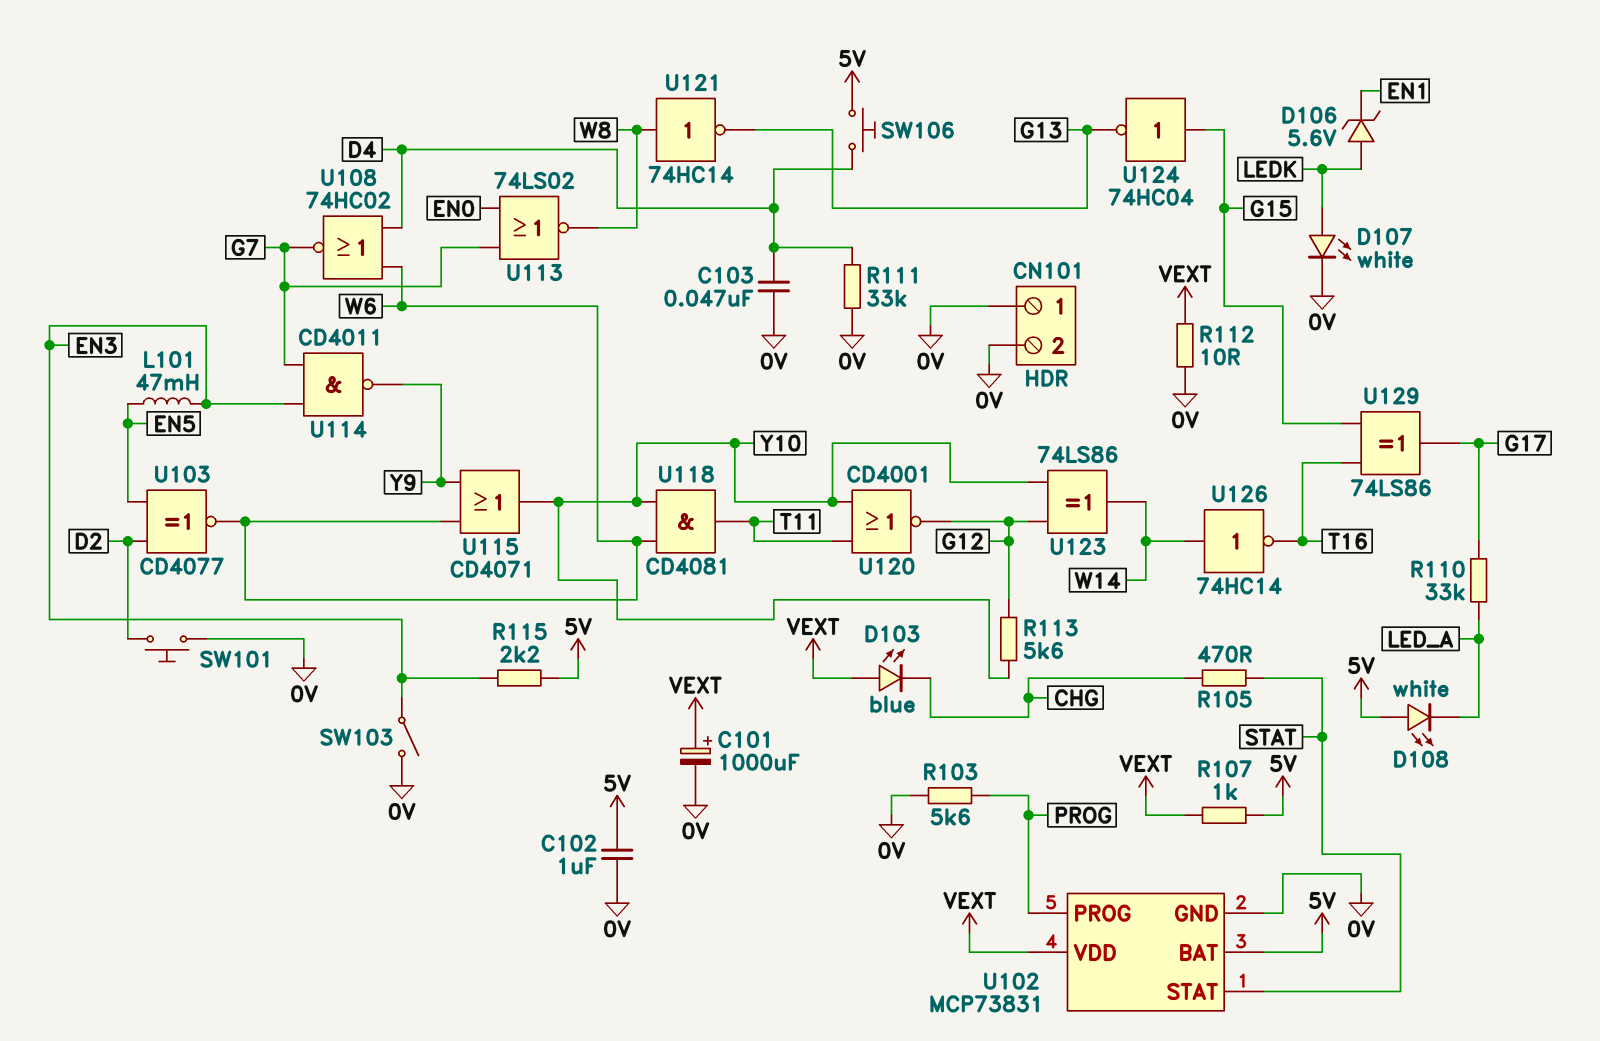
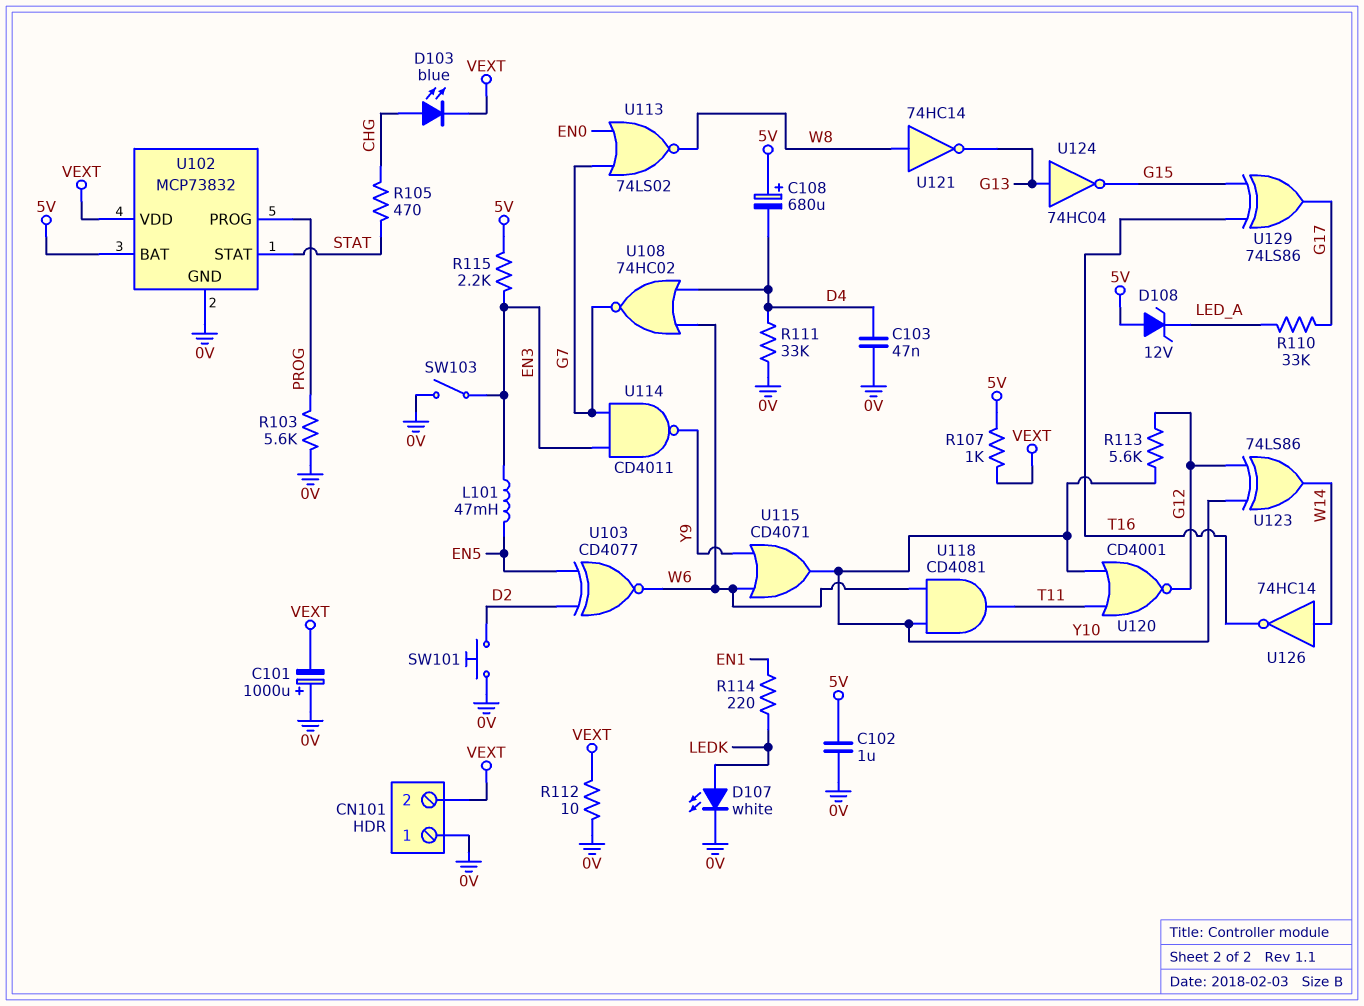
C101: 1000uF (plus VEXT, minus 0V) -> 1000uF (plus 0V, minus VEXT)
C108: none -> 680uF (plus 5V, minus D4)
CN101 pin 2: 0V -> VEXT
D103: LED blue (A VEXT, K CHG) -> LED blue (A CHG, K VEXT)
D106: zener 5.6V (A LEDK, K EN1) -> none
D108: LED white (A 5V, K LED_A) -> zener 12V (A 5V, K LED_A)
R114: none -> 220 (EN1, LEDK)
SW106: button (5V, D4) -> none
U102: MCP73831 -> MCP73832
U124: NOT 74HC04 (in G15, out G13) -> NOT 74HC04 (in G13, out G15)

